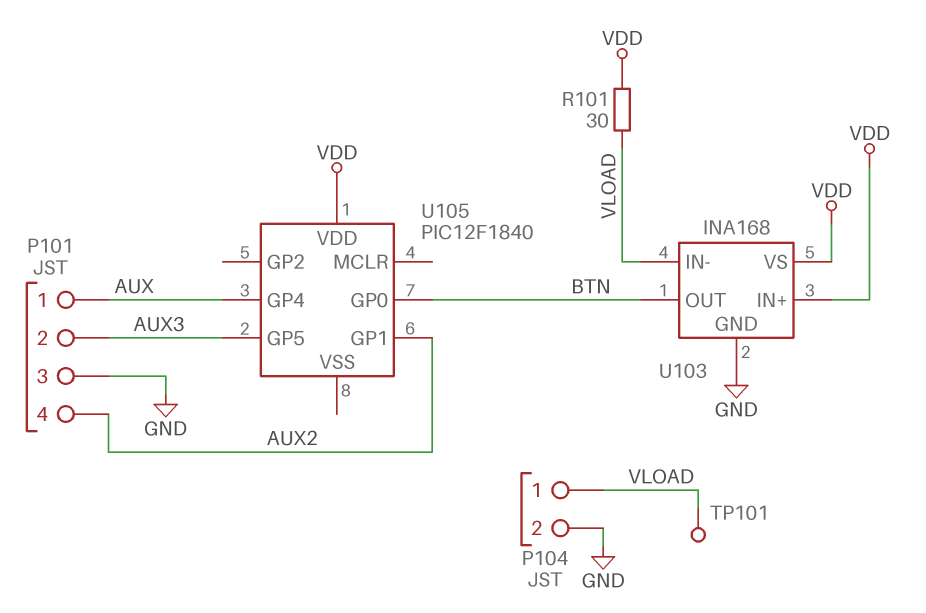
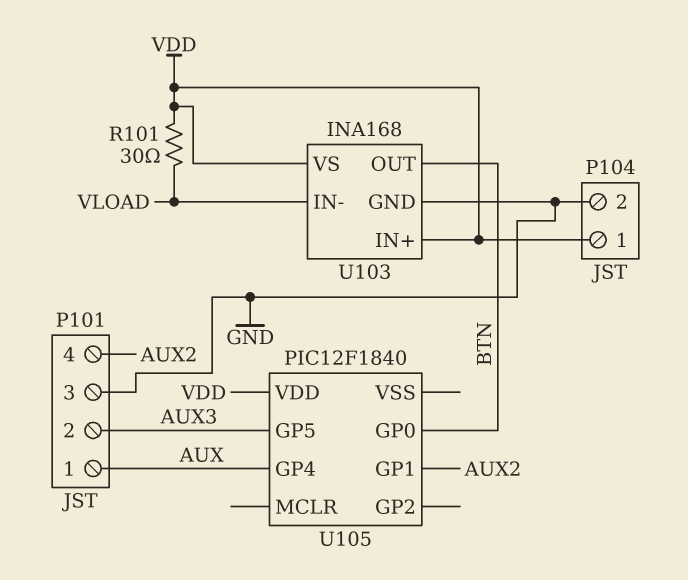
P104 pin 1: VLOAD -> VDD
TP101: test point (VLOAD) -> none

